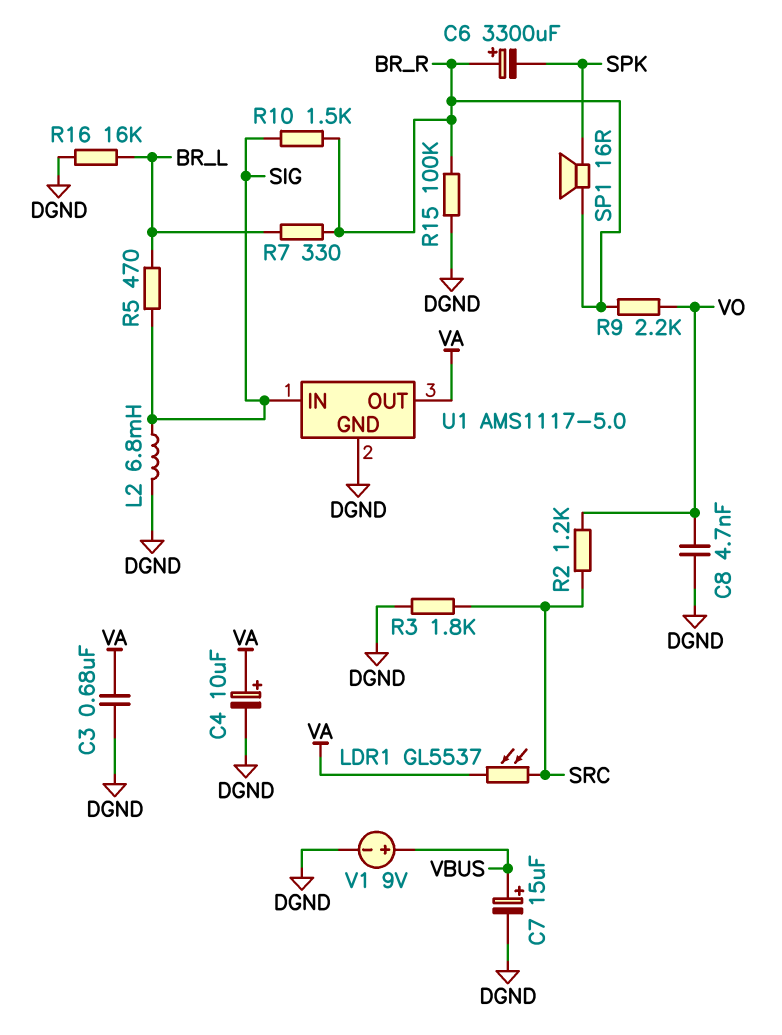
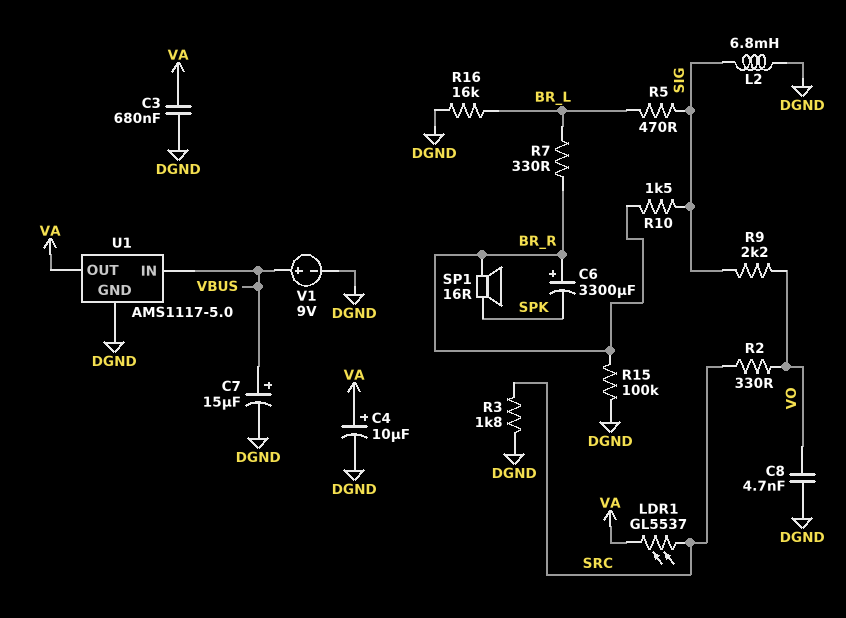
R2: 1.2k (SRC, VO) -> 330 (SRC, VO)
R9: 2.2k (BR_R, VO) -> 2.2k (SIG, VO)
U1 pin IN: SIG -> VBUS

